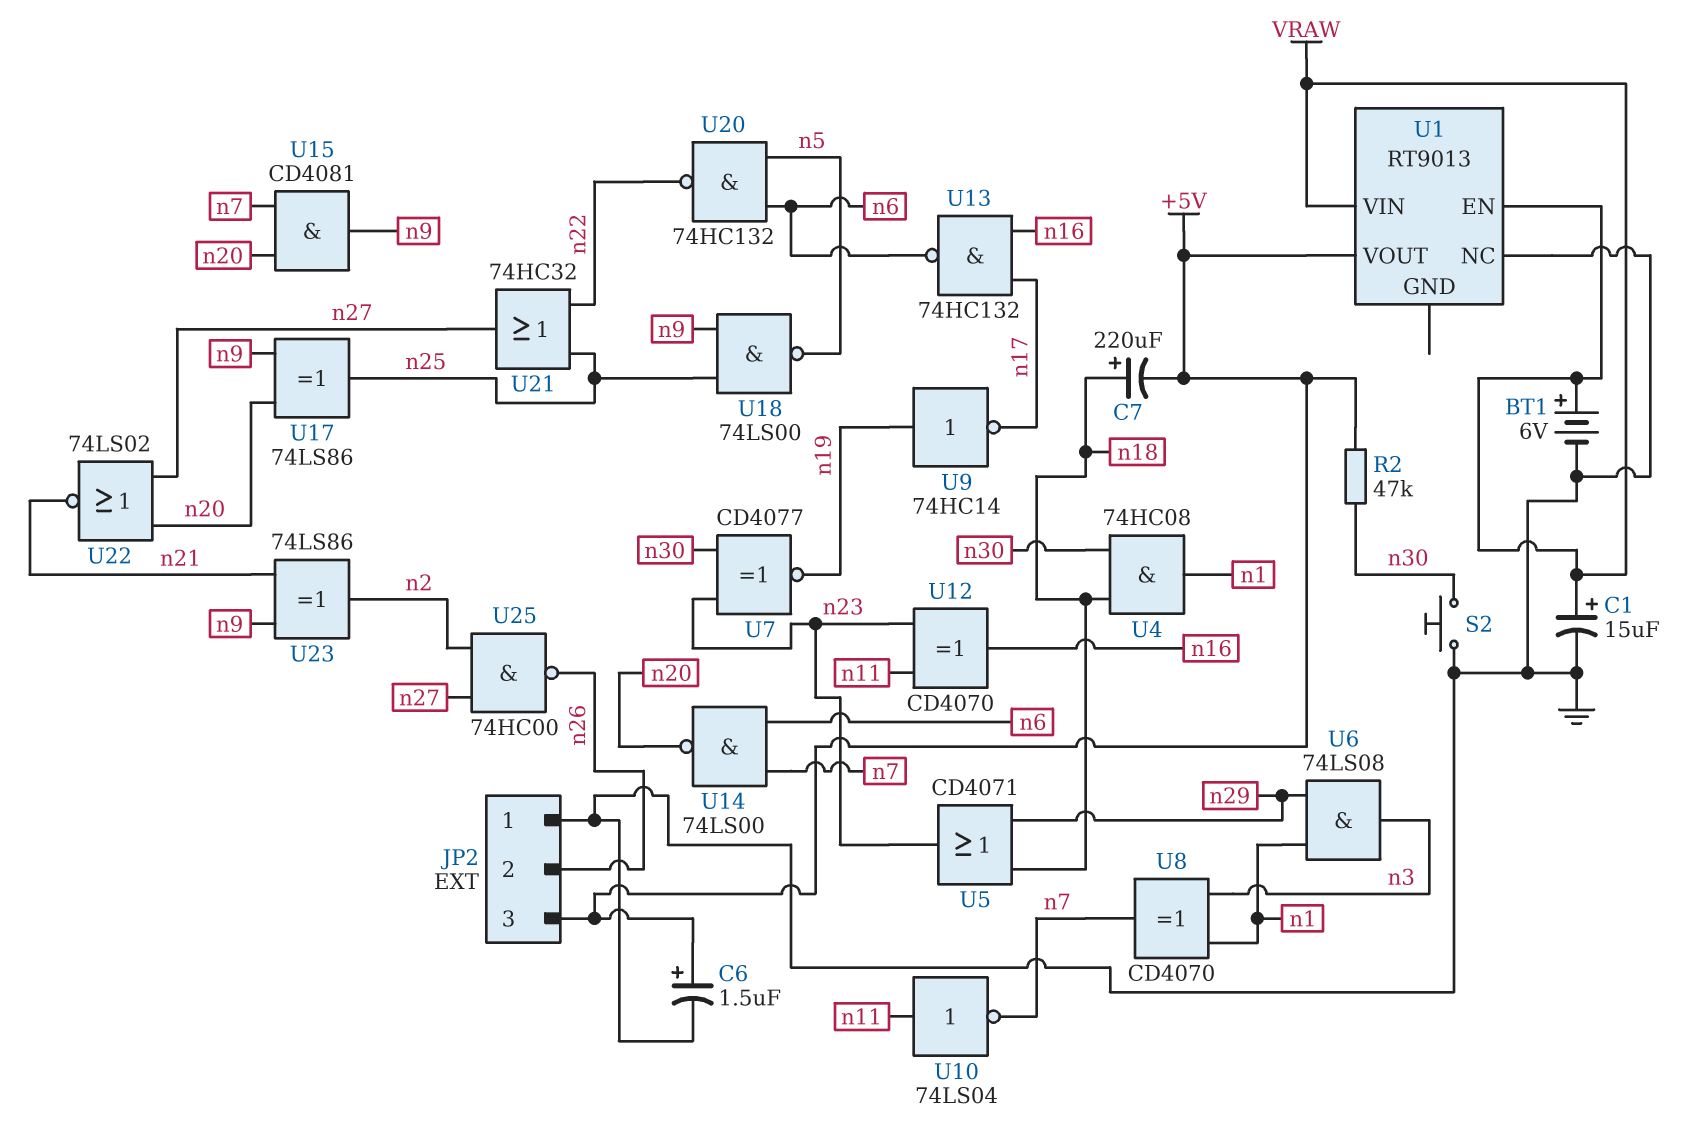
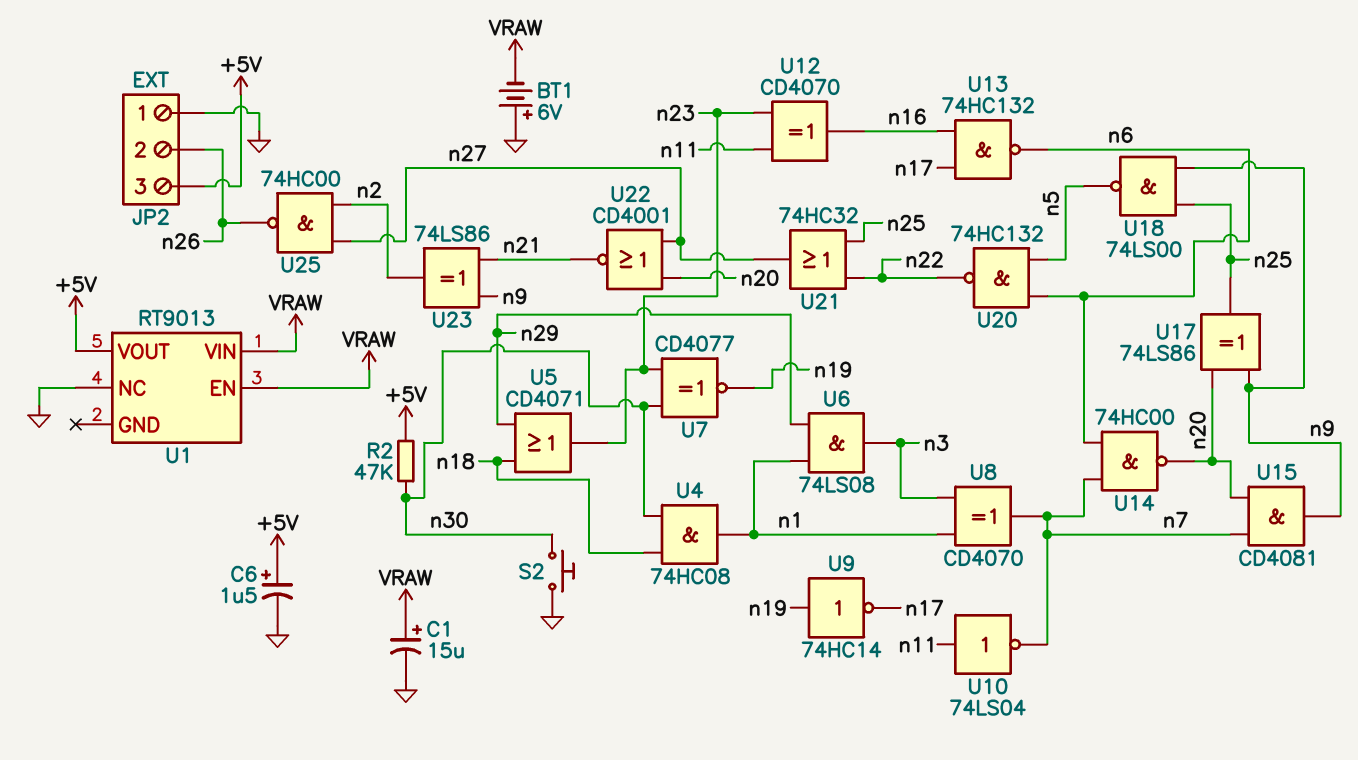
BT1: 6V (plus VRAW, minus GND) -> 6V (plus GND, minus VRAW)
C7: 220uF (plus n18, minus +5V) -> none
U14: NAND 74LS00 (in n6, in n7, out n20) -> NAND 74HC00 (in n6, in n7, out n20)
U22: NOR 74LS02 (in n20, in n27, out n21) -> NOR CD4001 (in n20, in n27, out n21)

